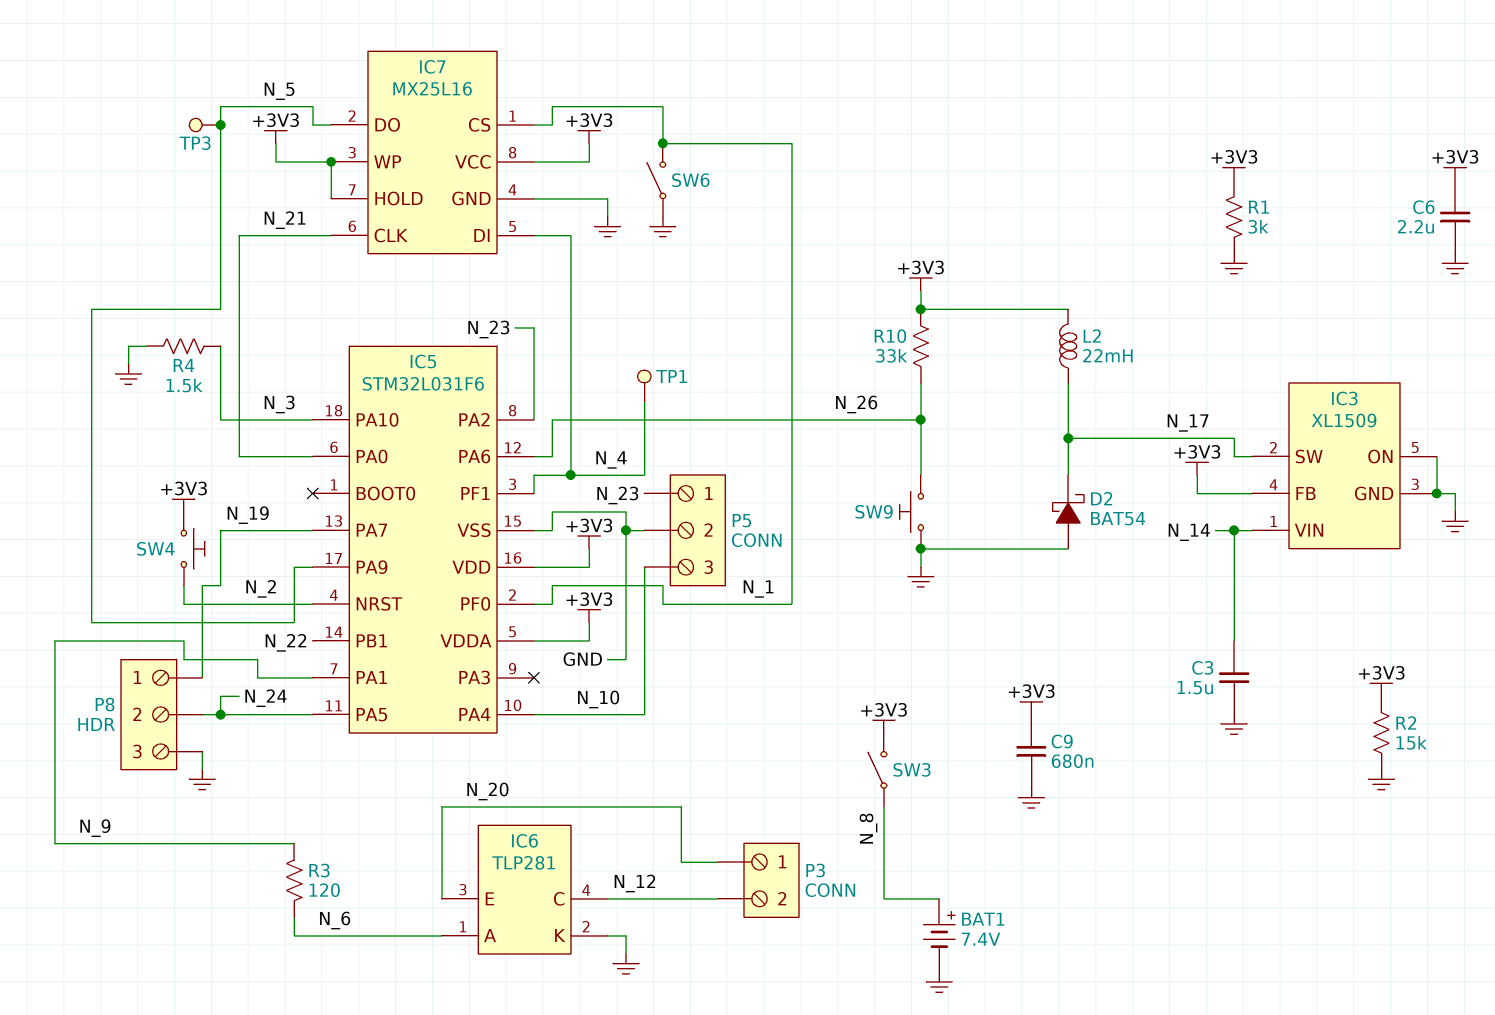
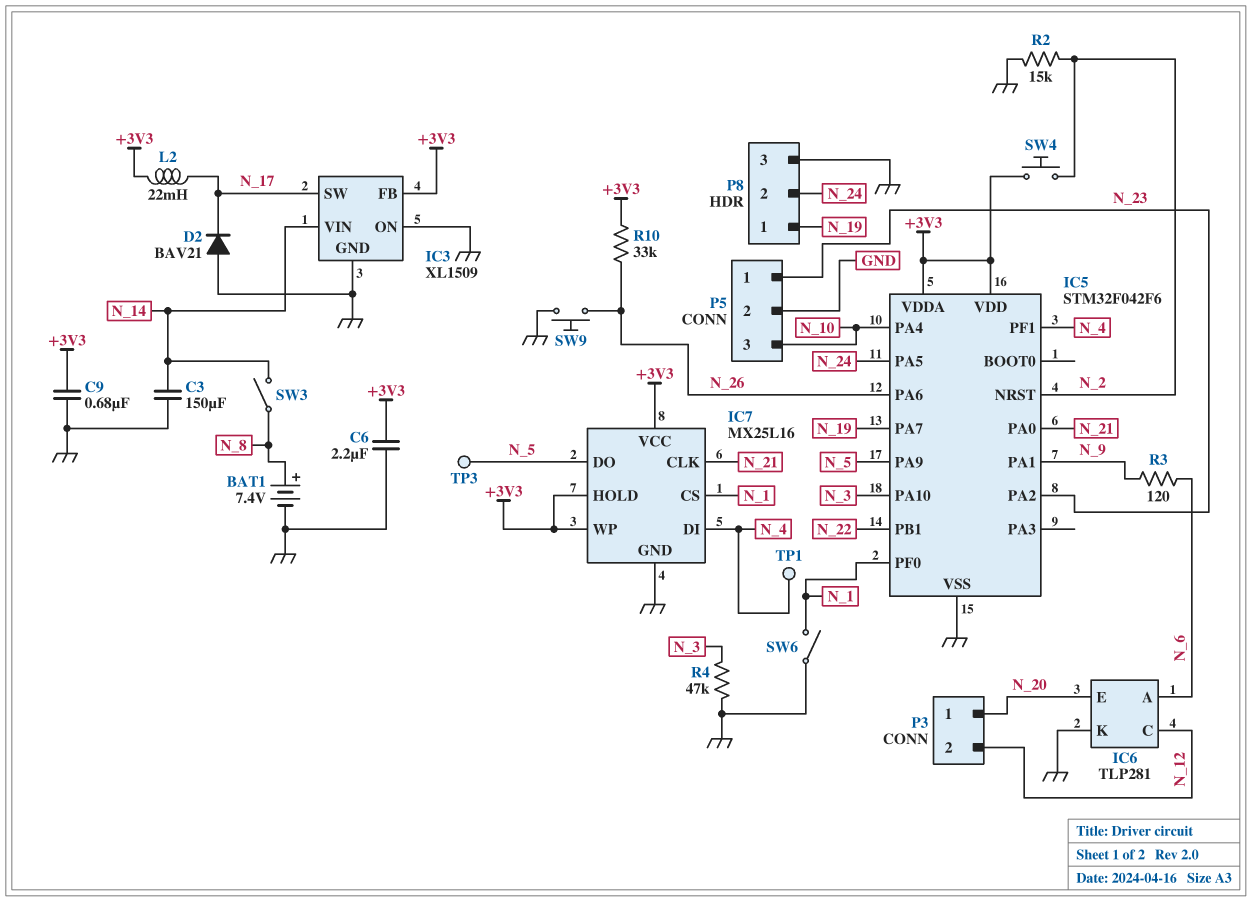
C3: 1.5uF (GND, N_14) -> 150uF (GND, N_14)
D2: schottky BAT54 (A GND, K N_17) -> diode BAV21 (A GND, K N_17)
IC5: STM32L031F6 -> STM32F042F6
R1: 3k (+3V3, GND) -> none
R2: 15k (+3V3, GND) -> 15k (GND, N_2)
R4: 1.5k (GND, N_3) -> 47k (GND, N_3)
SW3: switch (+3V3, N_8) -> switch (N_8, N_14)

